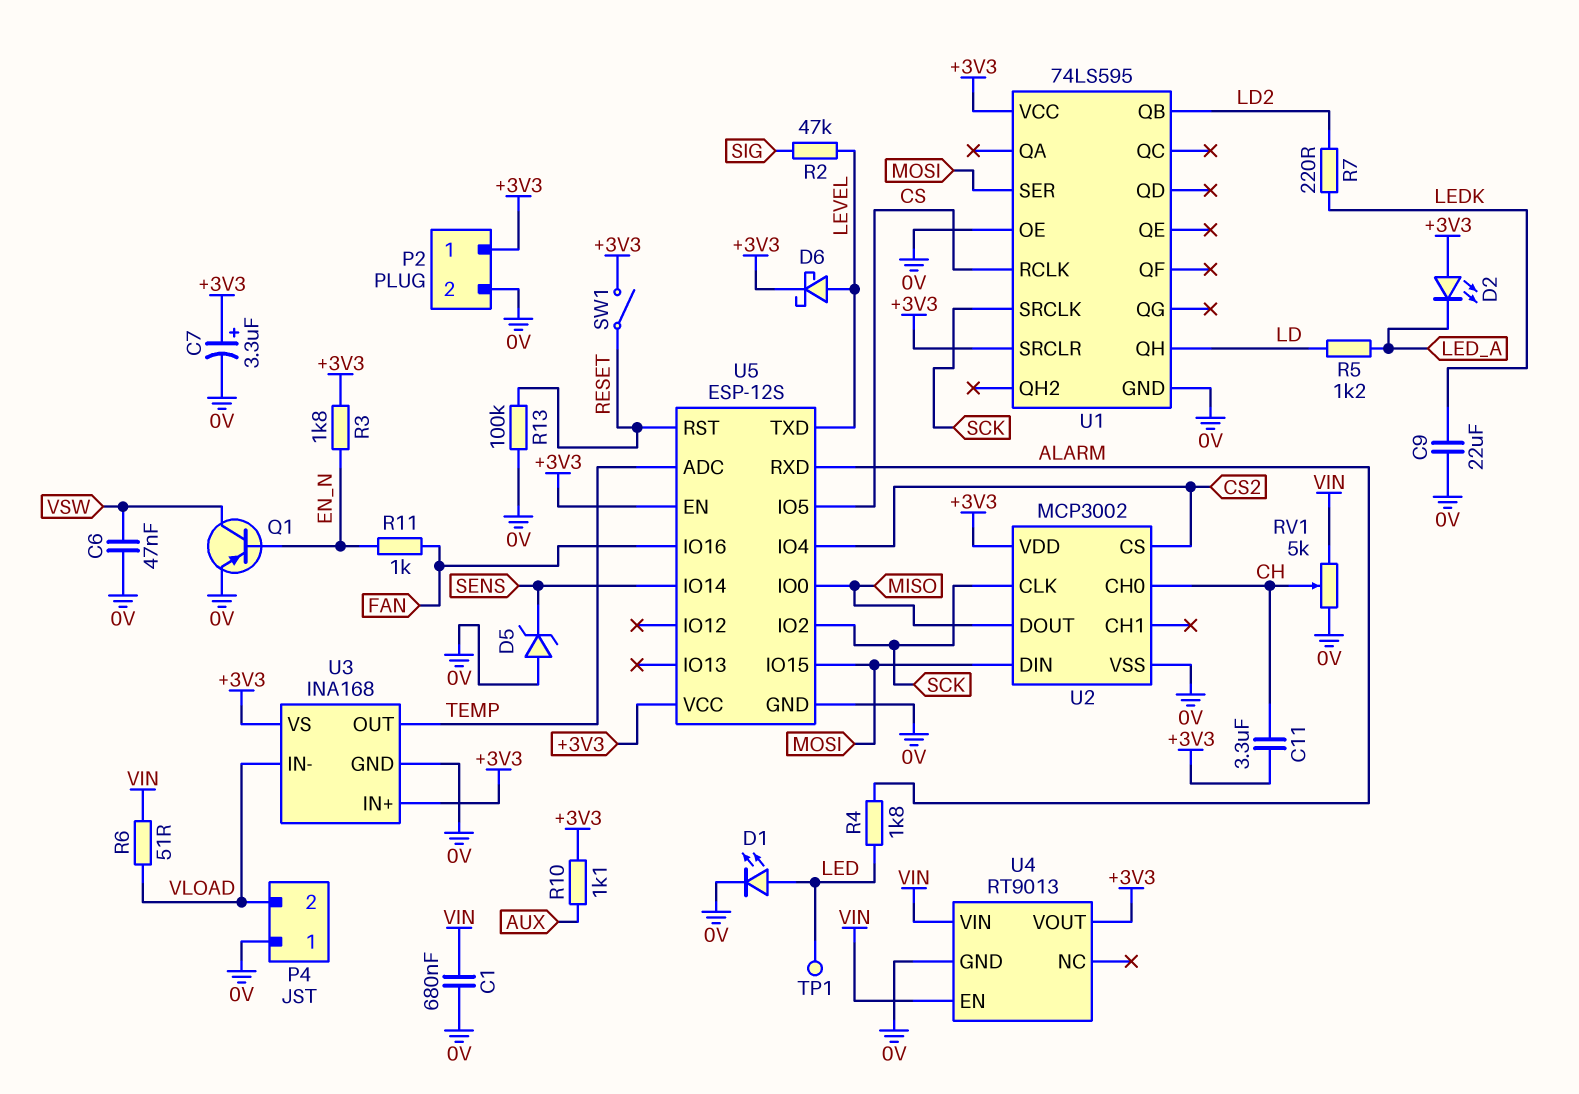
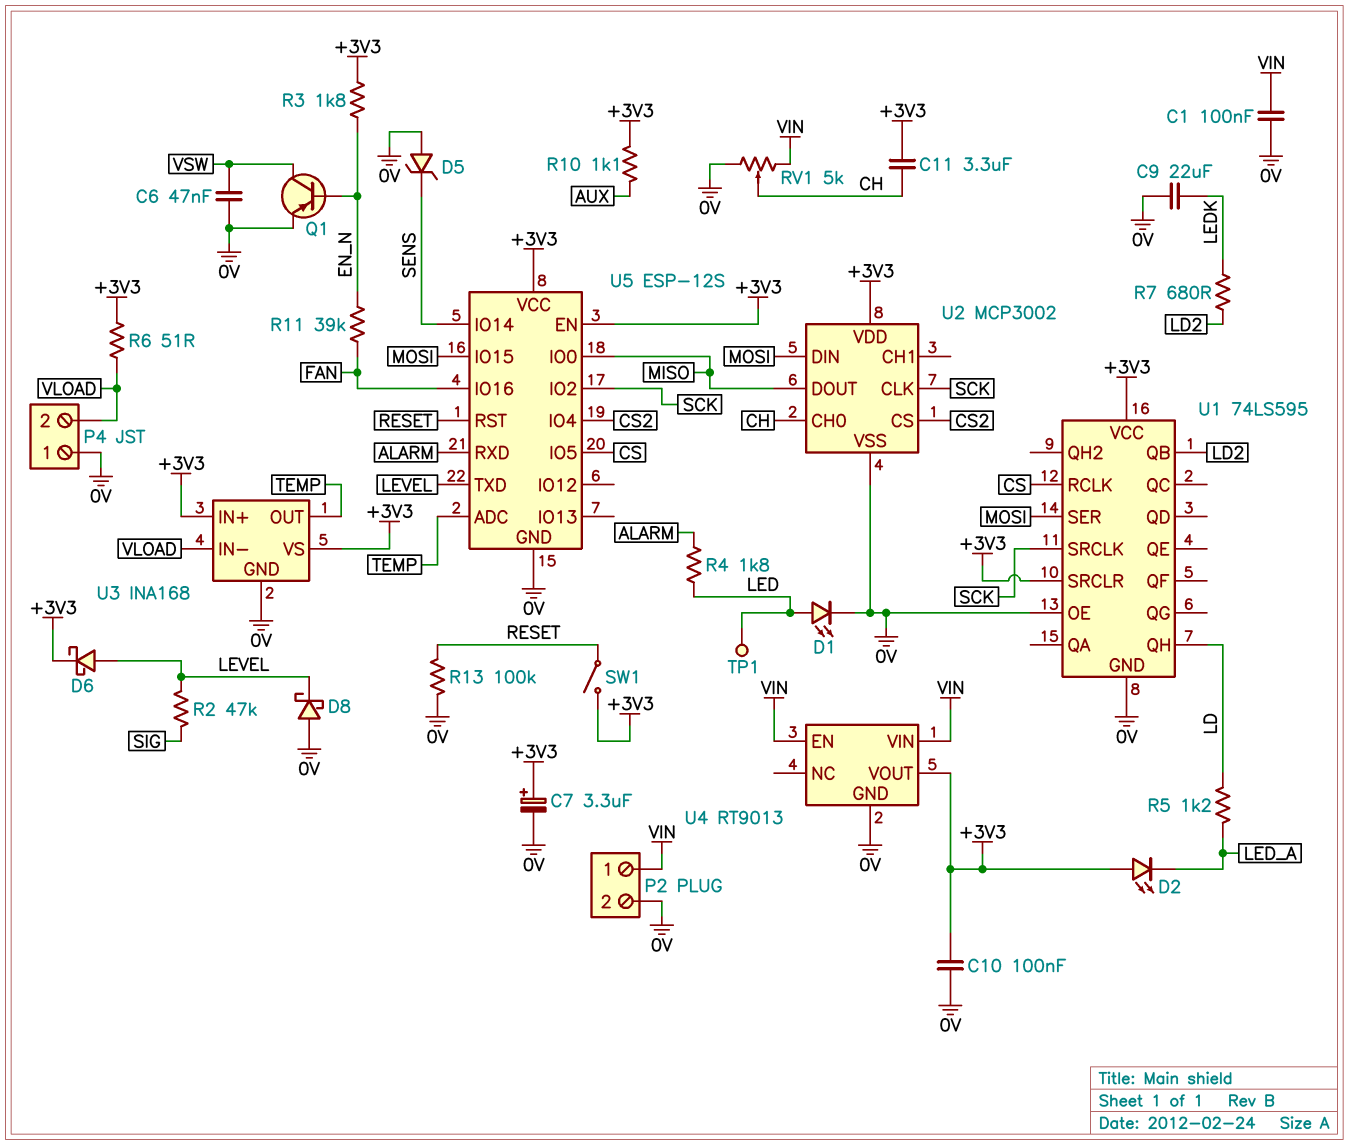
C1: 680nF (0V, VIN) -> 100nF (0V, VIN)
C10: none -> 100nF (+3V3, 0V)
D8: none -> schottky (A 0V, K LEVEL)
P2 pin 1: +3V3 -> VIN
R6: 51 (VIN, VLOAD) -> 51 (+3V3, VLOAD)
R7: 220 (LD2, LEDK) -> 680 (LD2, LEDK)
R11: 1k (EN_N, FAN) -> 39k (EN_N, FAN)

